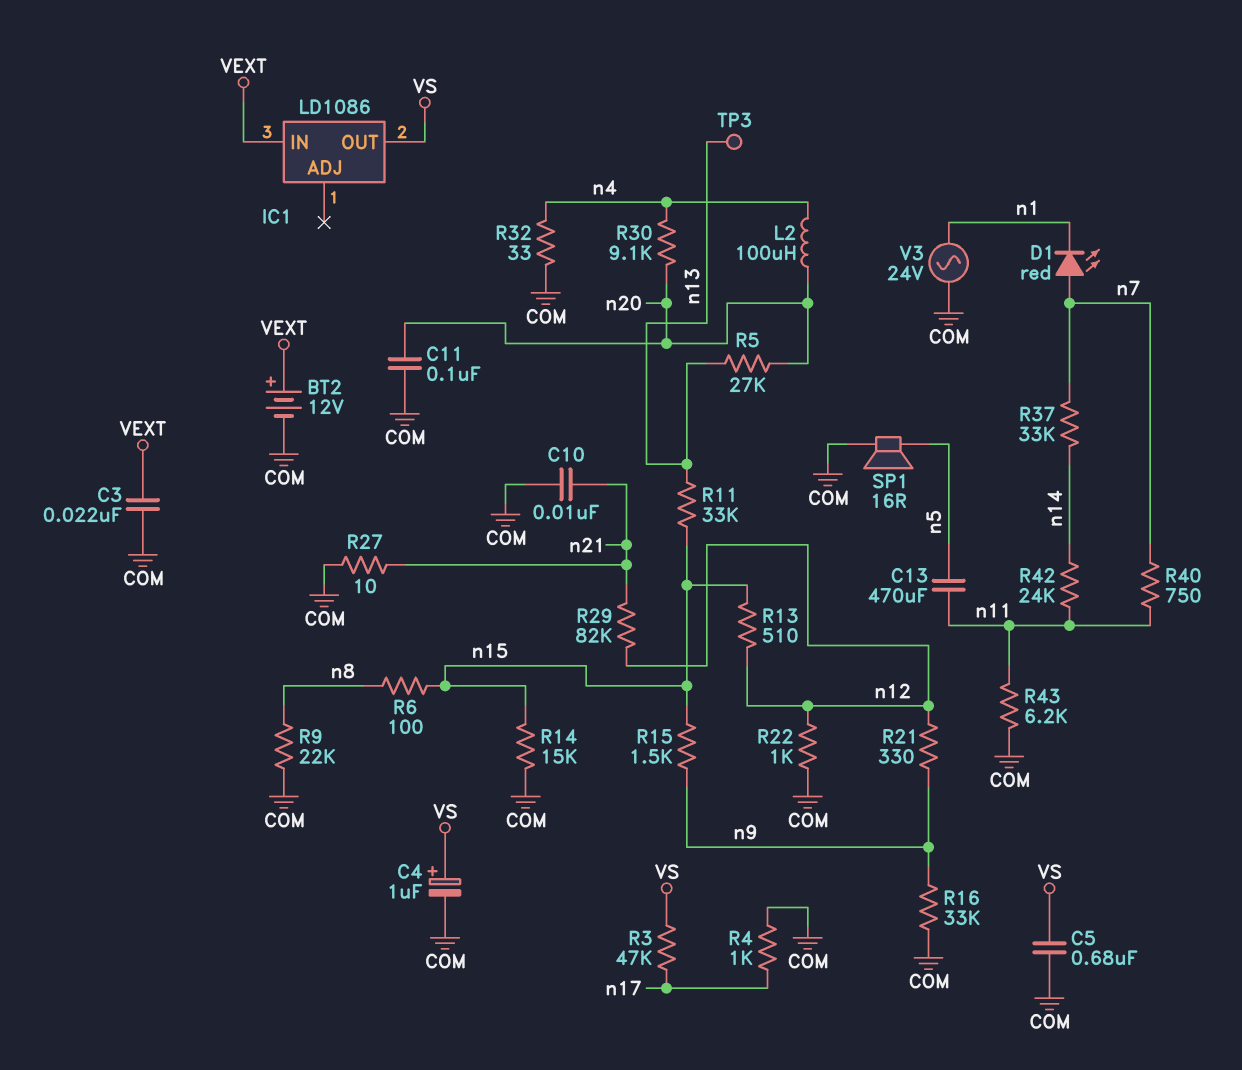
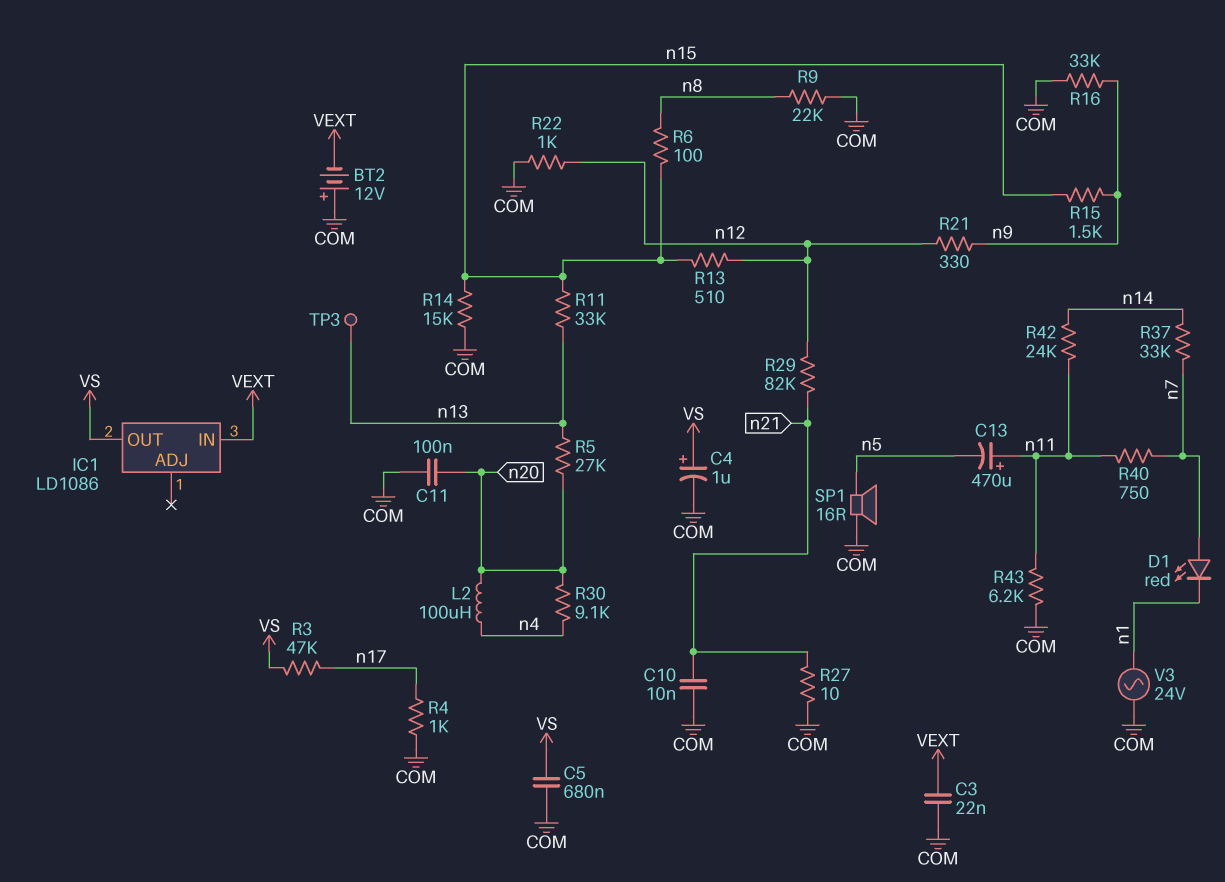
BT2: 12V (plus VEXT, minus COM) -> 12V (plus COM, minus VEXT)
C13: 470uF (n5, n11) -> 470uF (plus n11, minus n5)
R32: 33 (COM, n4) -> none

